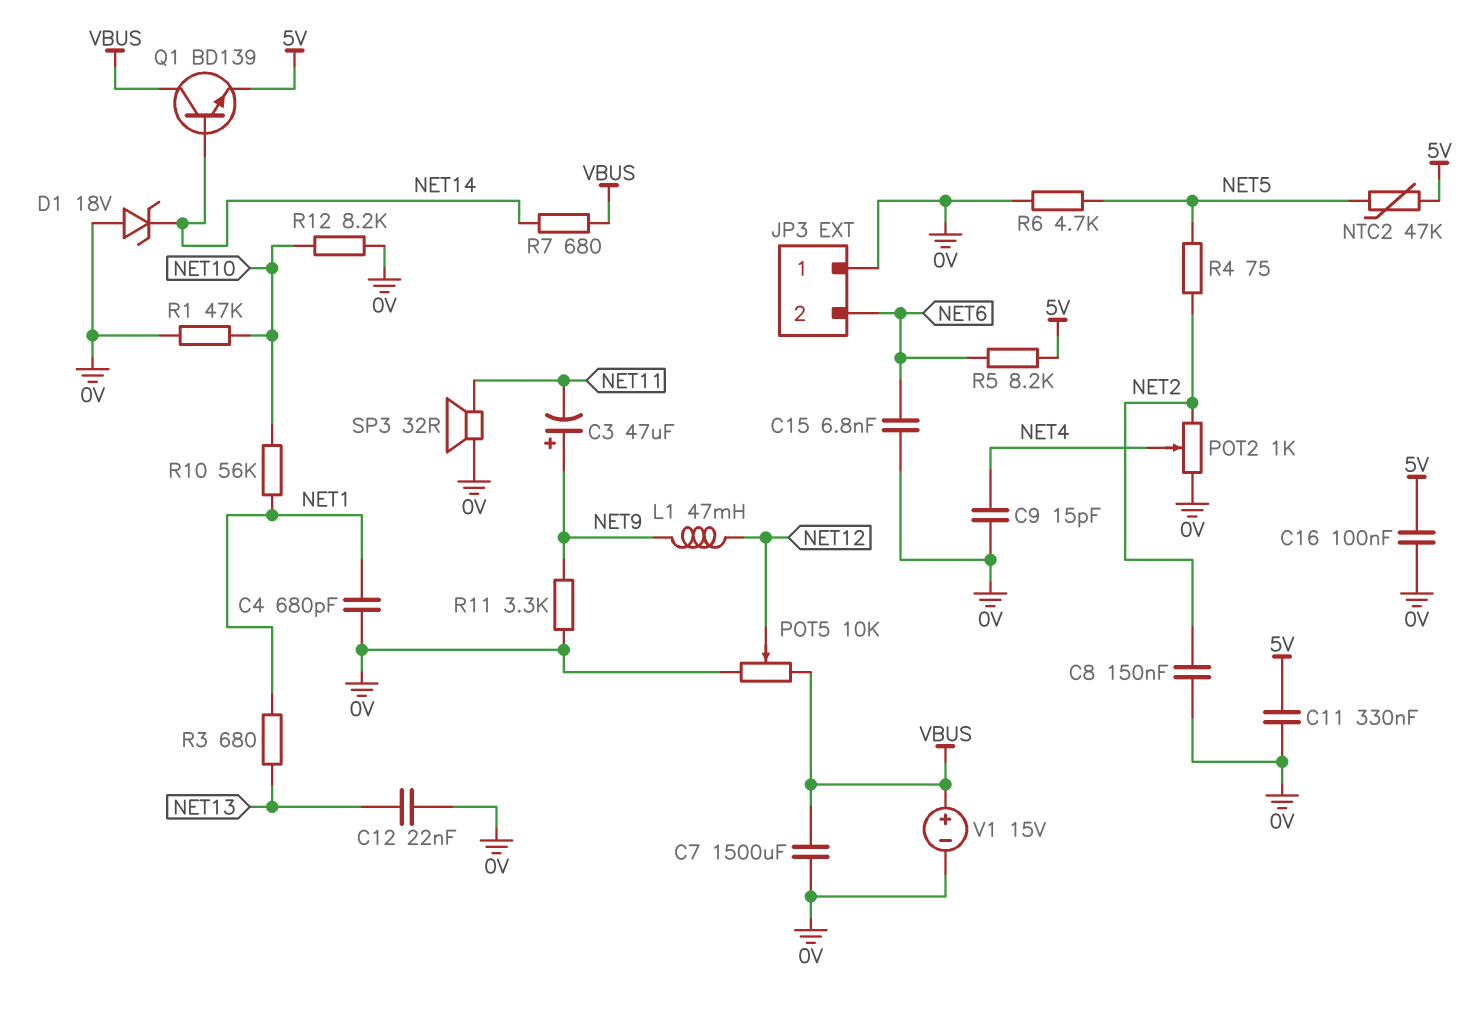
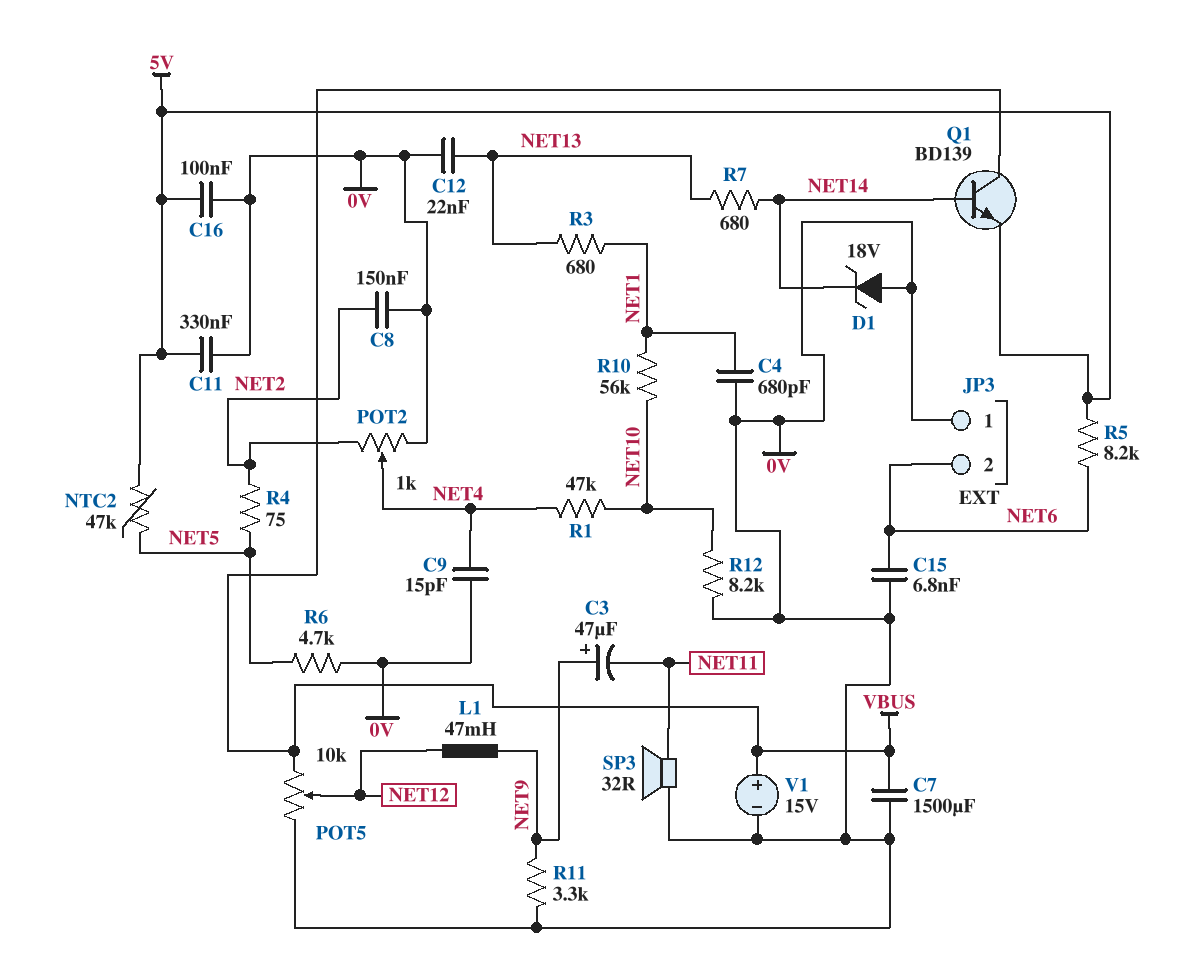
R1: 47k (0V, NET10) -> 47k (NET4, NET10)
R7: 680 (NET14, VBUS) -> 680 (NET13, NET14)

